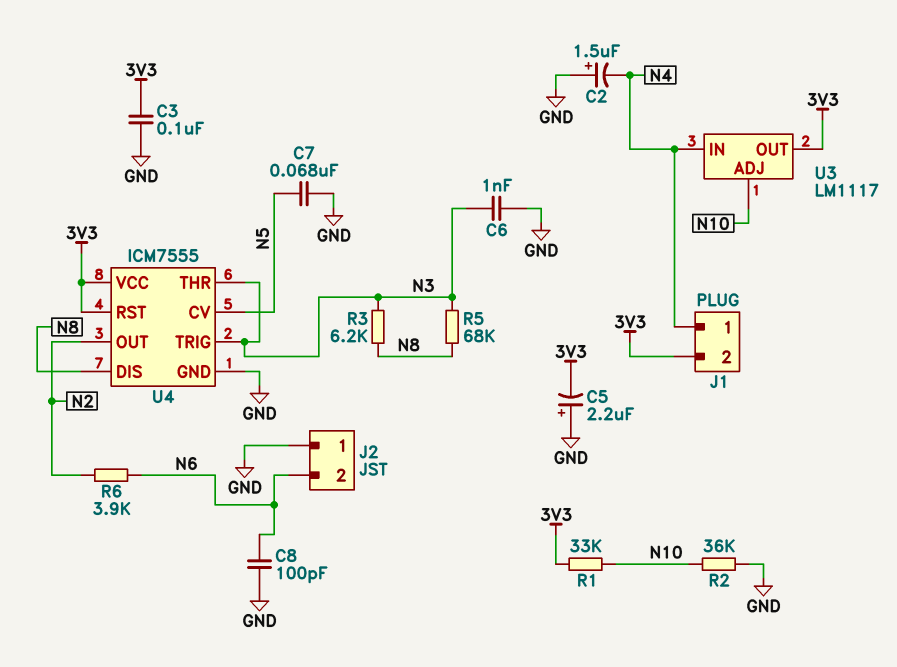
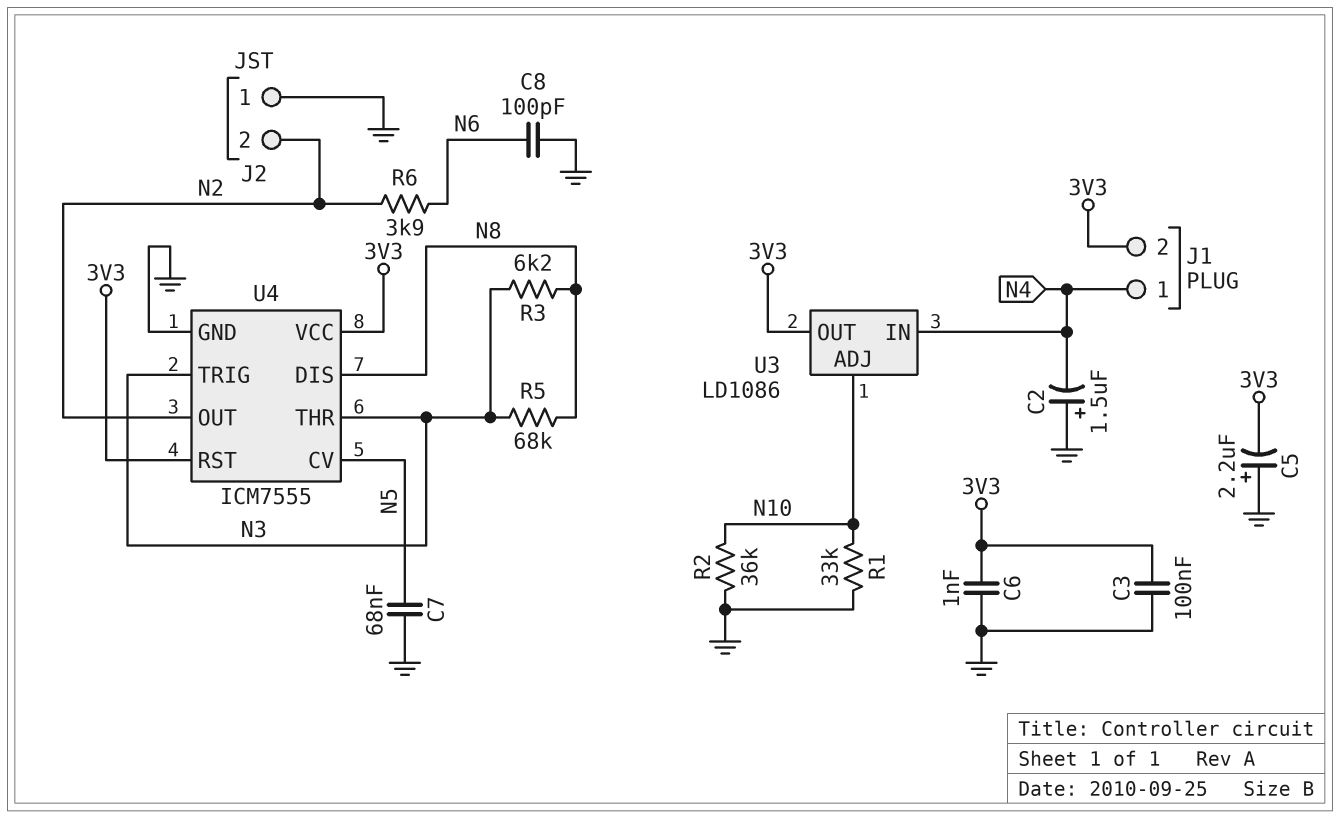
C6: 1nF (GND, N3) -> 1nF (3V3, GND)
J2 pin 2: N6 -> N2
R1: 33k (3V3, N10) -> 33k (GND, N10)
U3: LM1117 -> LD1086

